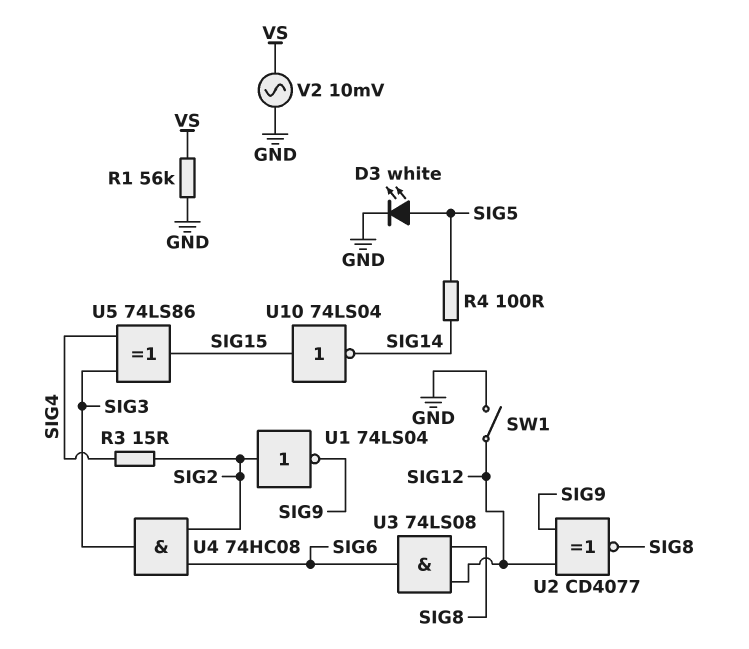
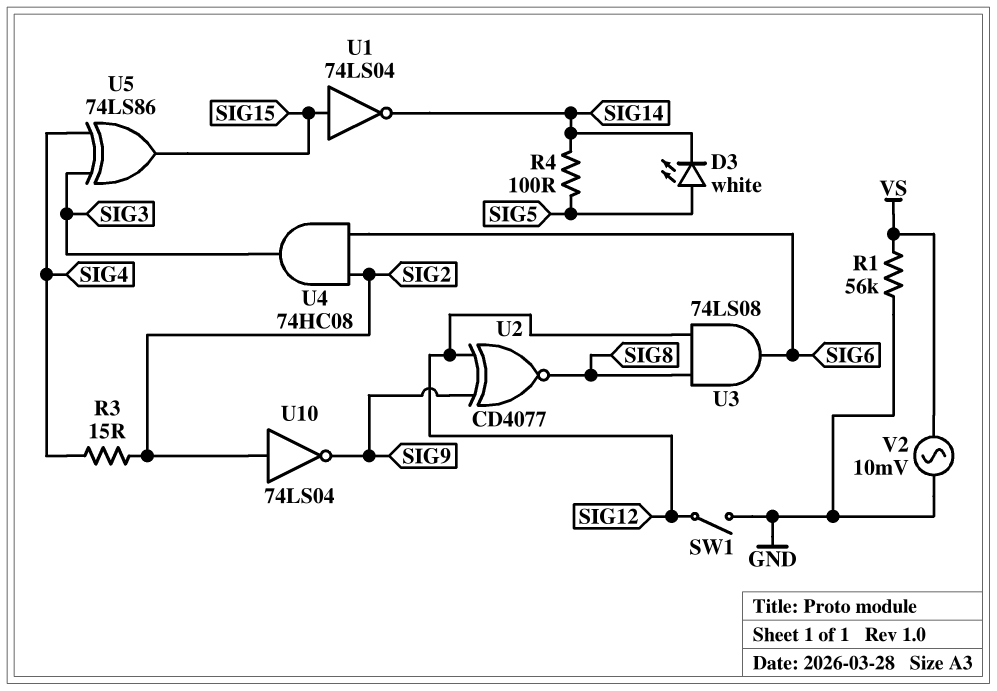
D3: LED white (A SIG5, K GND) -> LED white (A SIG5, K SIG14)
U1: NOT 74LS04 (in SIG2, out SIG9) -> NOT 74LS04 (in SIG15, out SIG14)
U10: NOT 74LS04 (in SIG15, out SIG14) -> NOT 74LS04 (in SIG2, out SIG9)

